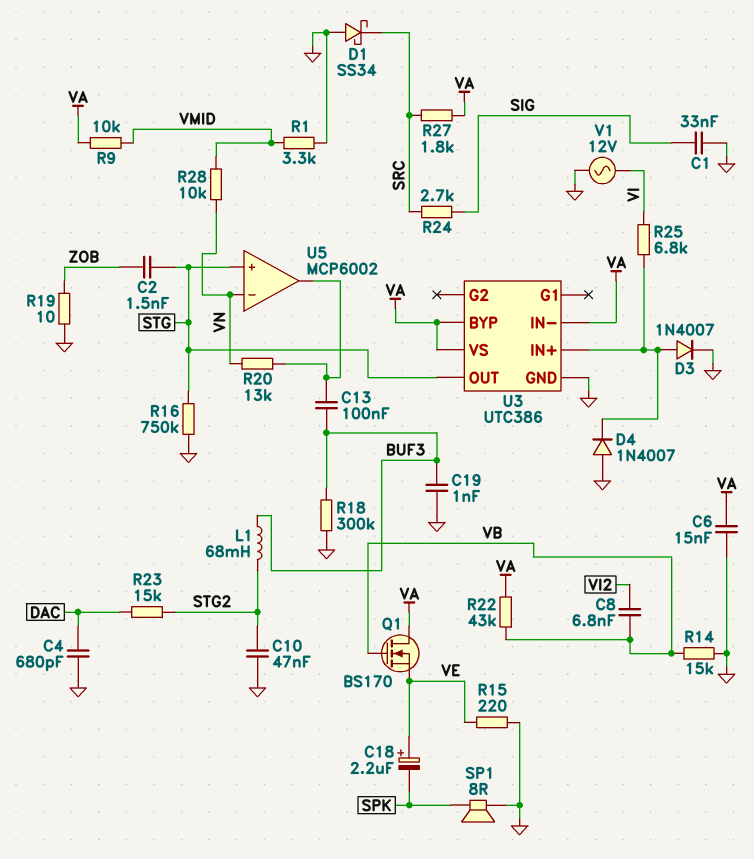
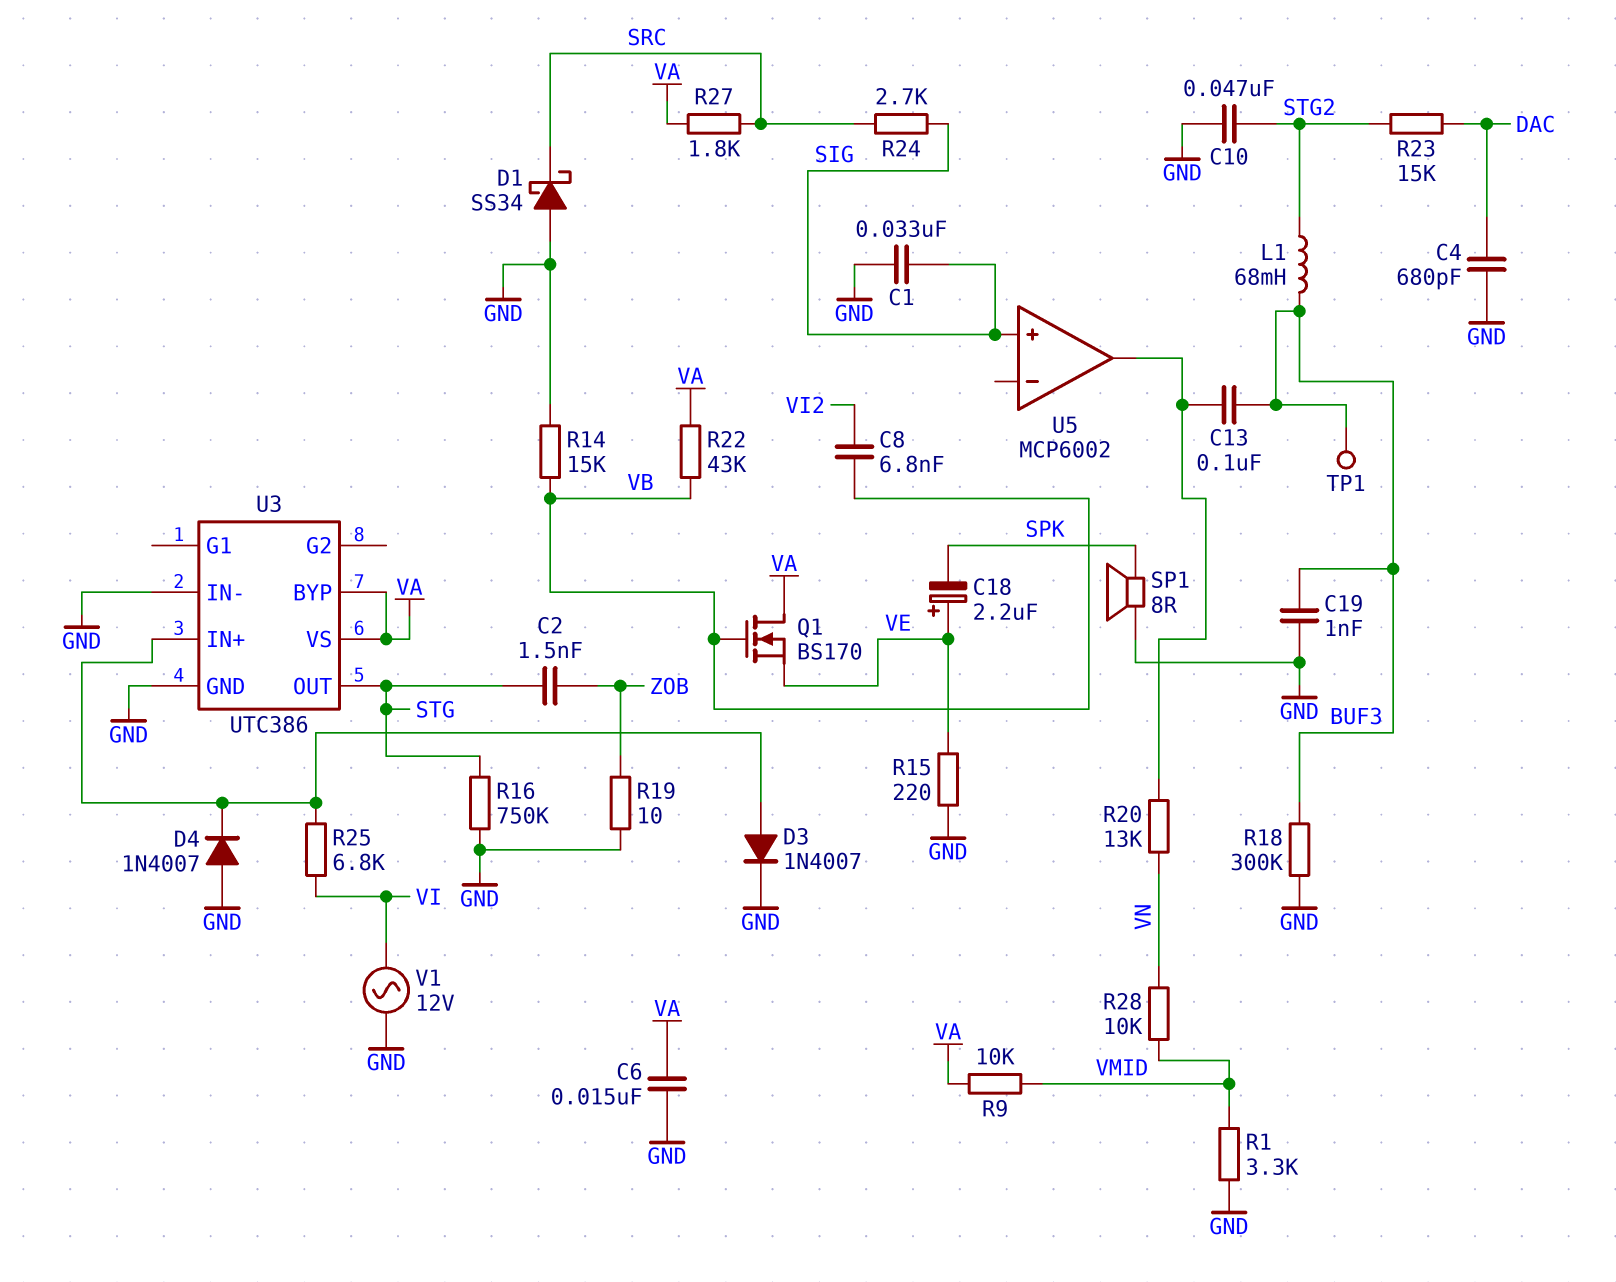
TP1: none -> test point (BUF3)
U3 pin IN-: VA -> GND
U5 pin in+: STG -> SIG
U5 pin in-: VN -> none

